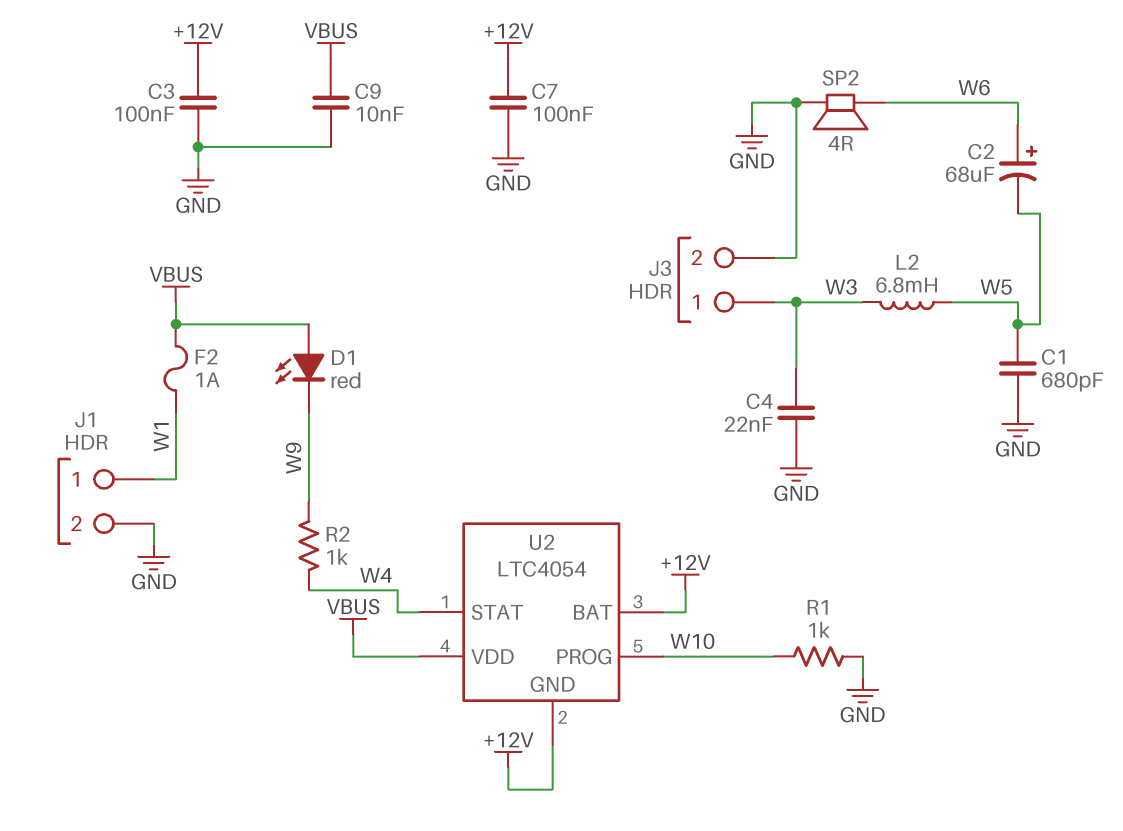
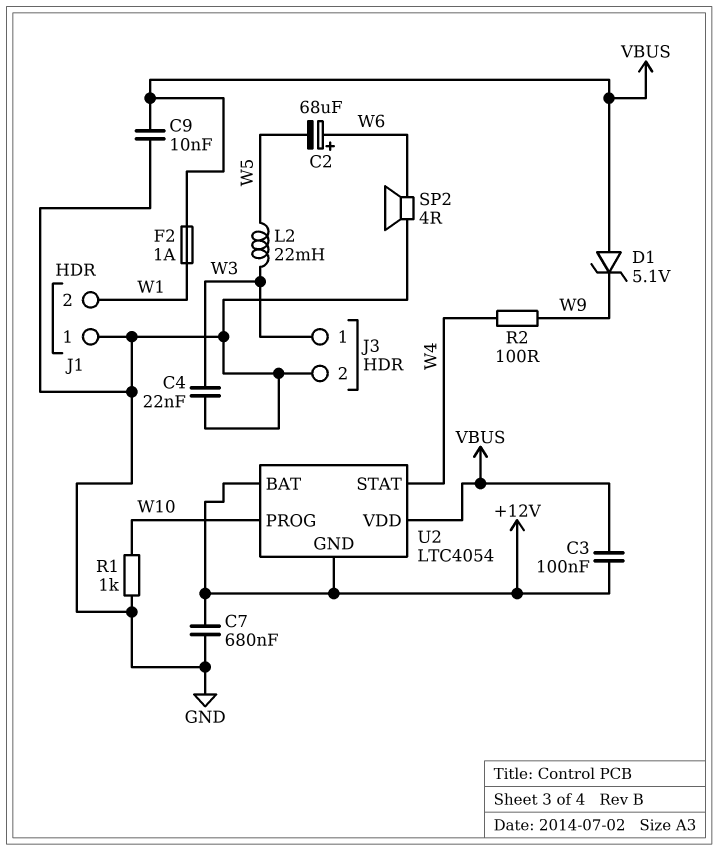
C1: 680pF (GND, W5) -> none
C3: 100nF (+12V, GND) -> 100nF (+12V, VBUS)
C7: 100nF (+12V, GND) -> 680nF (+12V, GND)
D1: LED red (A VBUS, K W9) -> zener 5.1V (A VBUS, K W9)
J1 pin 1: W1 -> GND
J1 pin 2: GND -> W1
L2: 6.8mH (W3, W5) -> 22mH (W3, W5)
R2: 1k (W4, W9) -> 100 (W4, W9)

